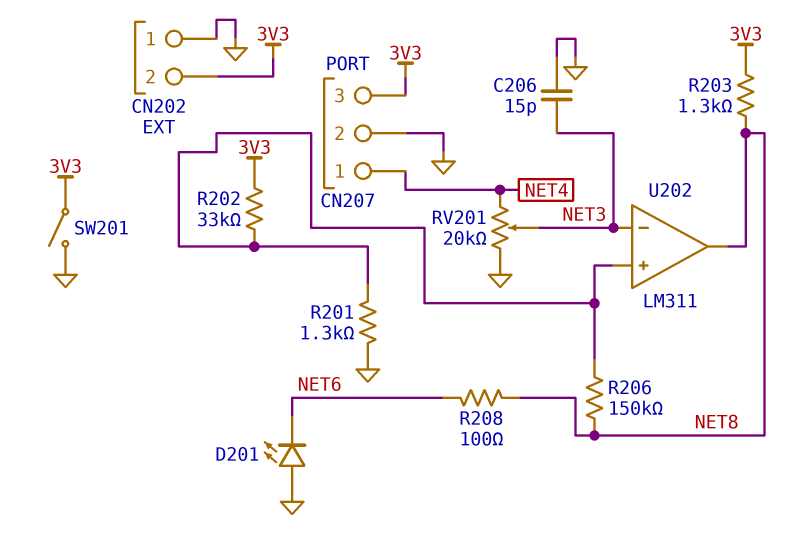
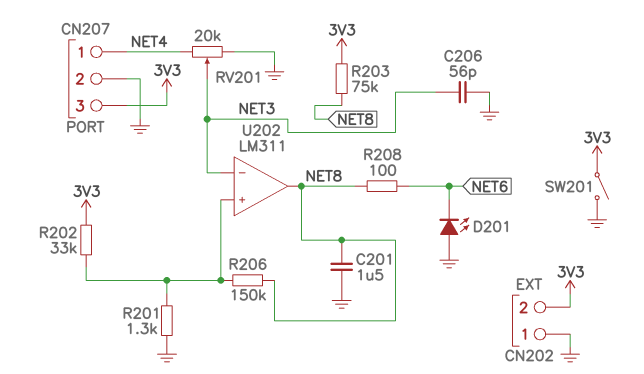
C201: none -> 1.5uF (GND, NET8)
C206: 15pF (GND, NET3) -> 56pF (GND, NET3)
R203: 1.3k (3V3, NET8) -> 75k (3V3, NET8)

